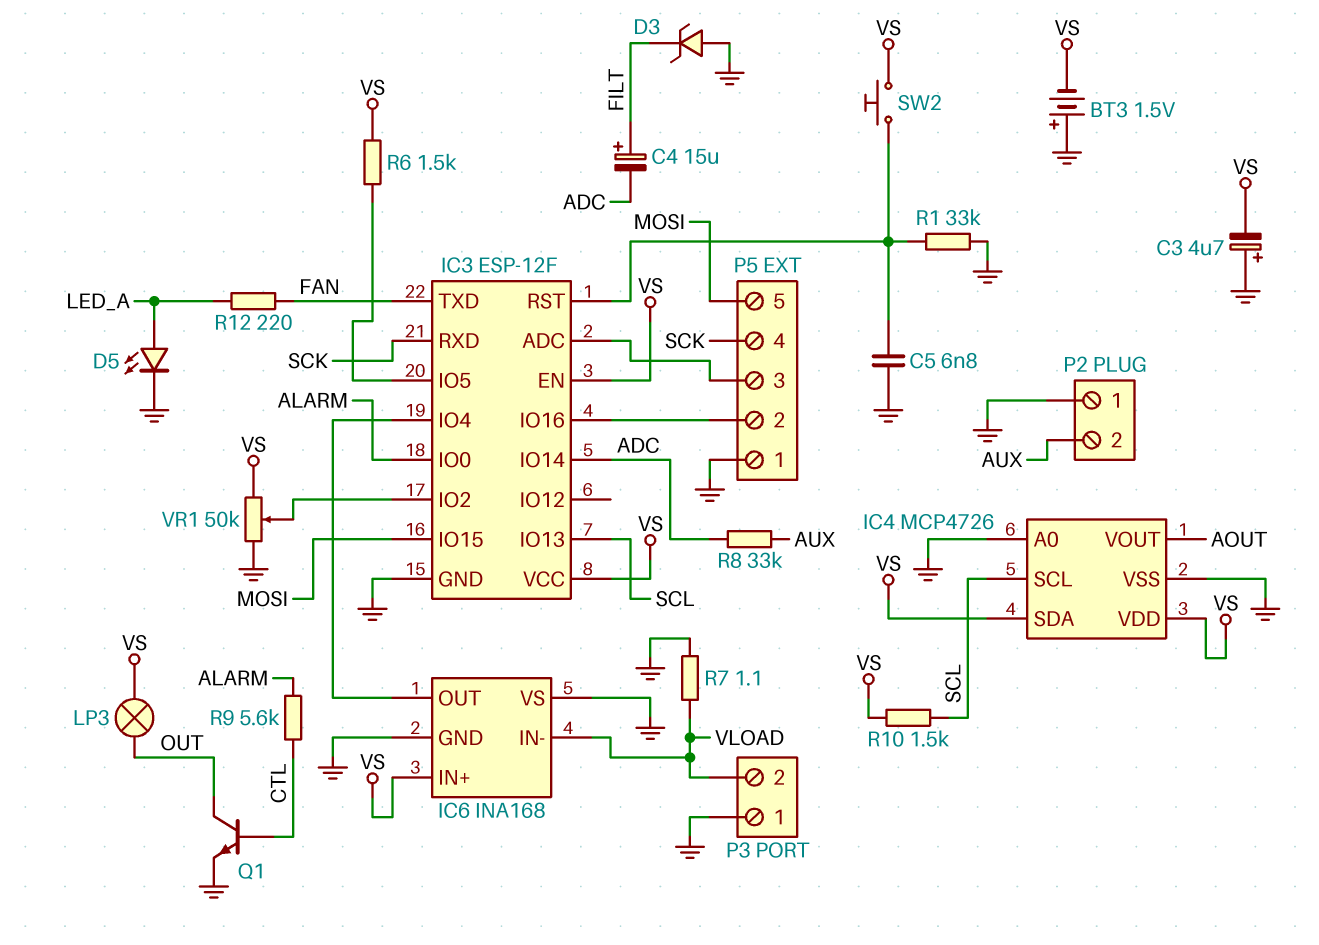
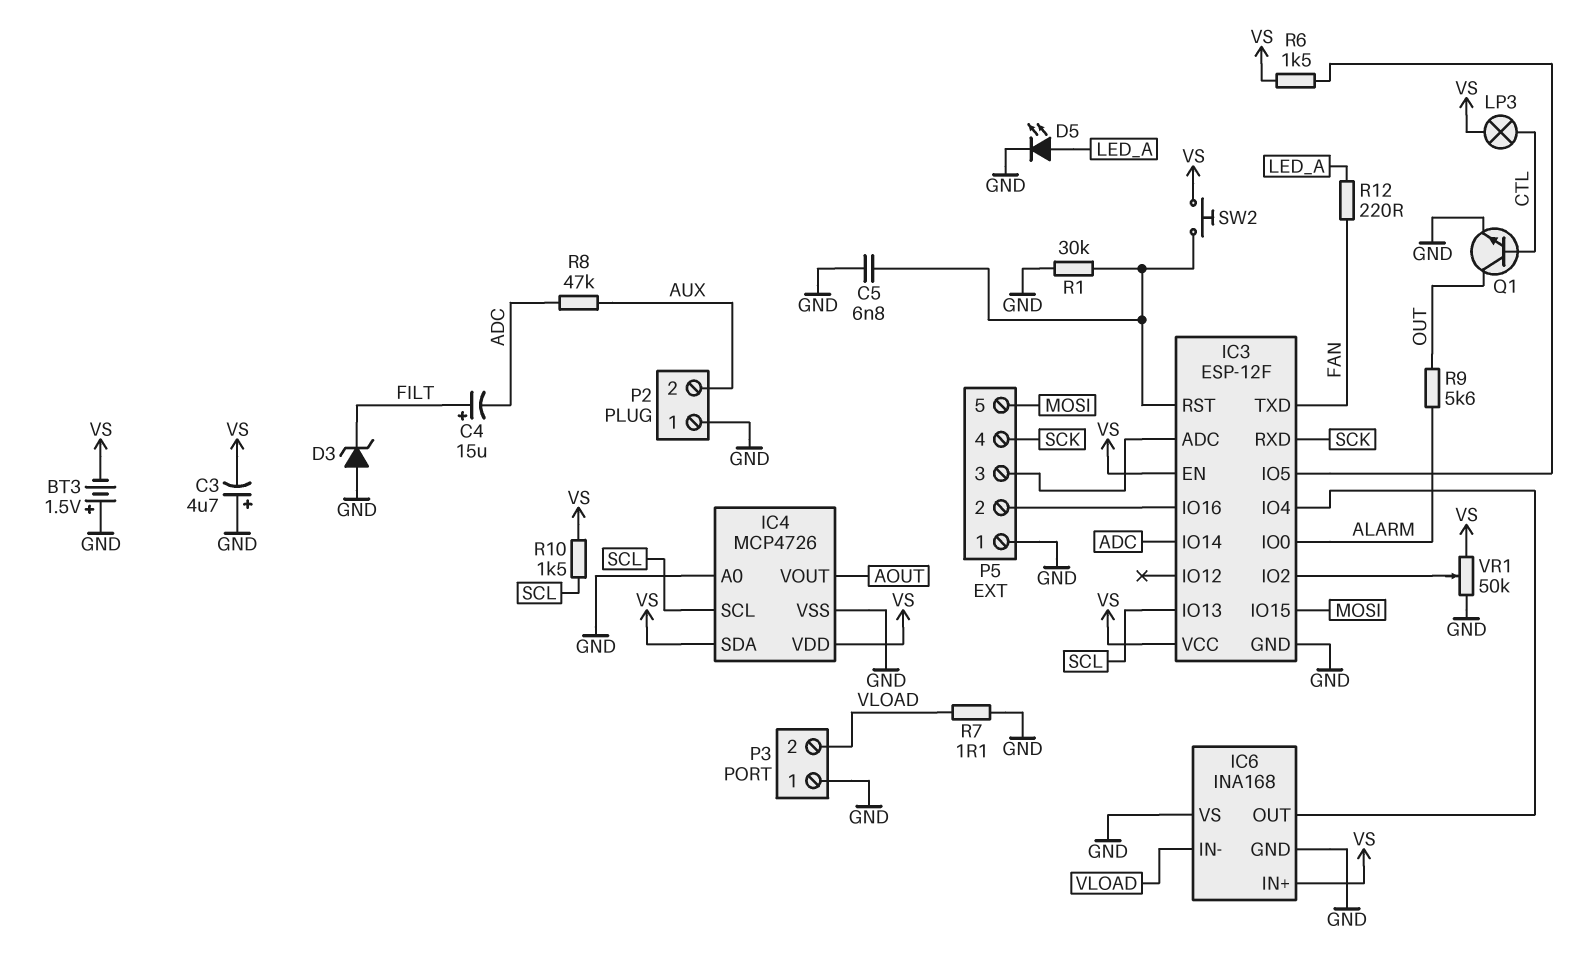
LP3: lamp (OUT, VS) -> lamp (CTL, VS)
R1: 33k (GND, IC3/RST) -> 30k (GND, IC3/RST)
R8: 33k (ADC, AUX) -> 47k (ADC, AUX)
R9: 5.6k (ALARM, CTL) -> 5.6k (ALARM, OUT)

